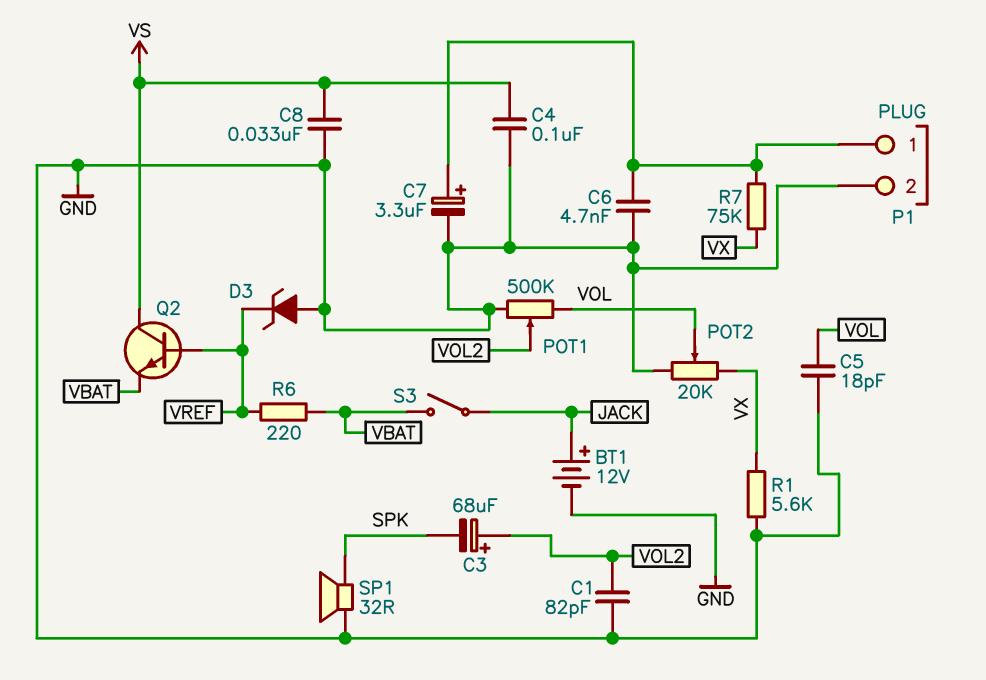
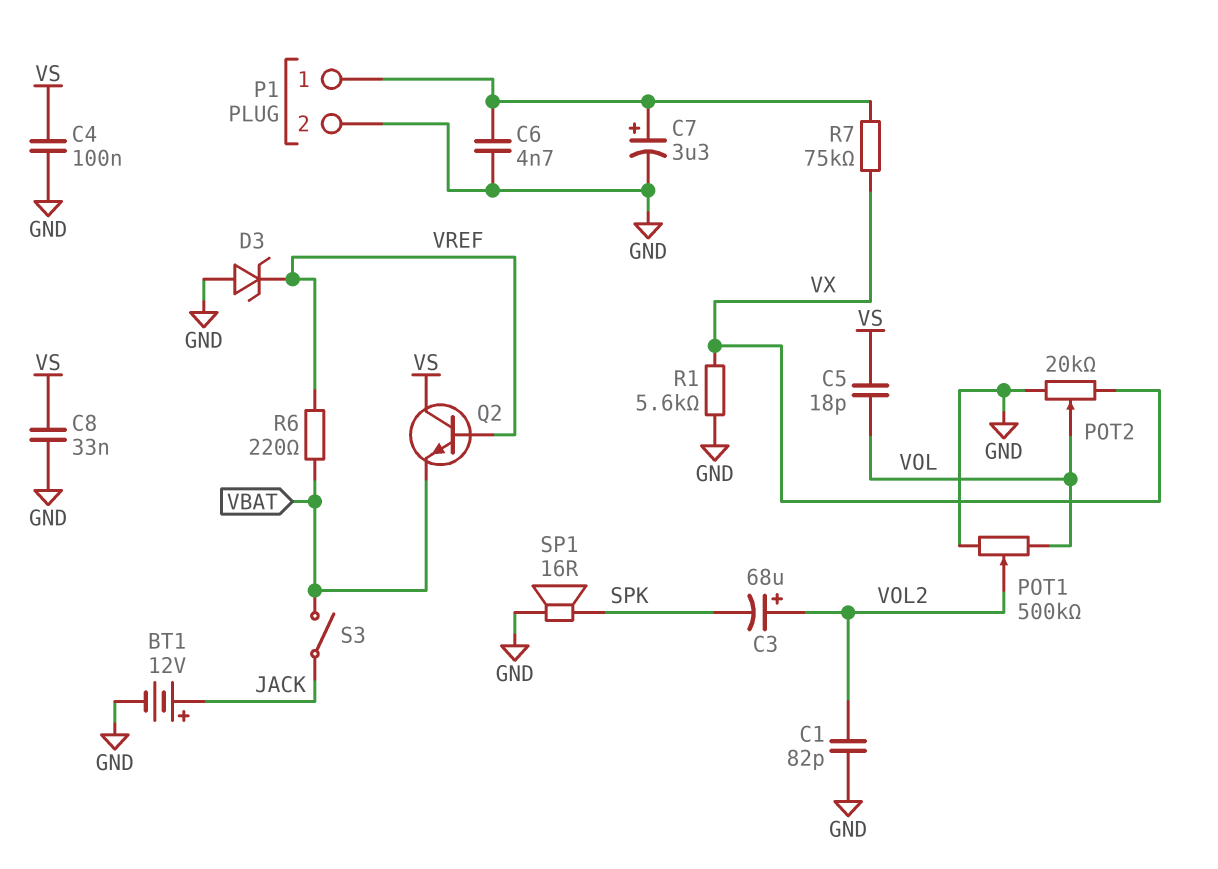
C5: 18pF (GND, VOL) -> 18pF (VOL, VS)
SP1: speaker 32R (GND, SPK) -> speaker 16R (GND, SPK)

